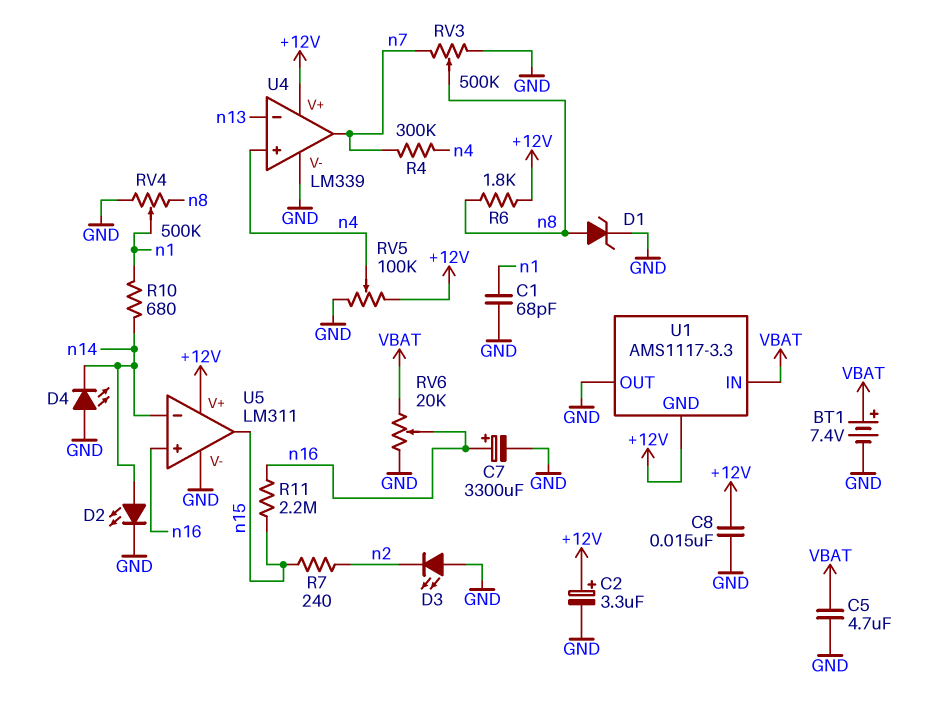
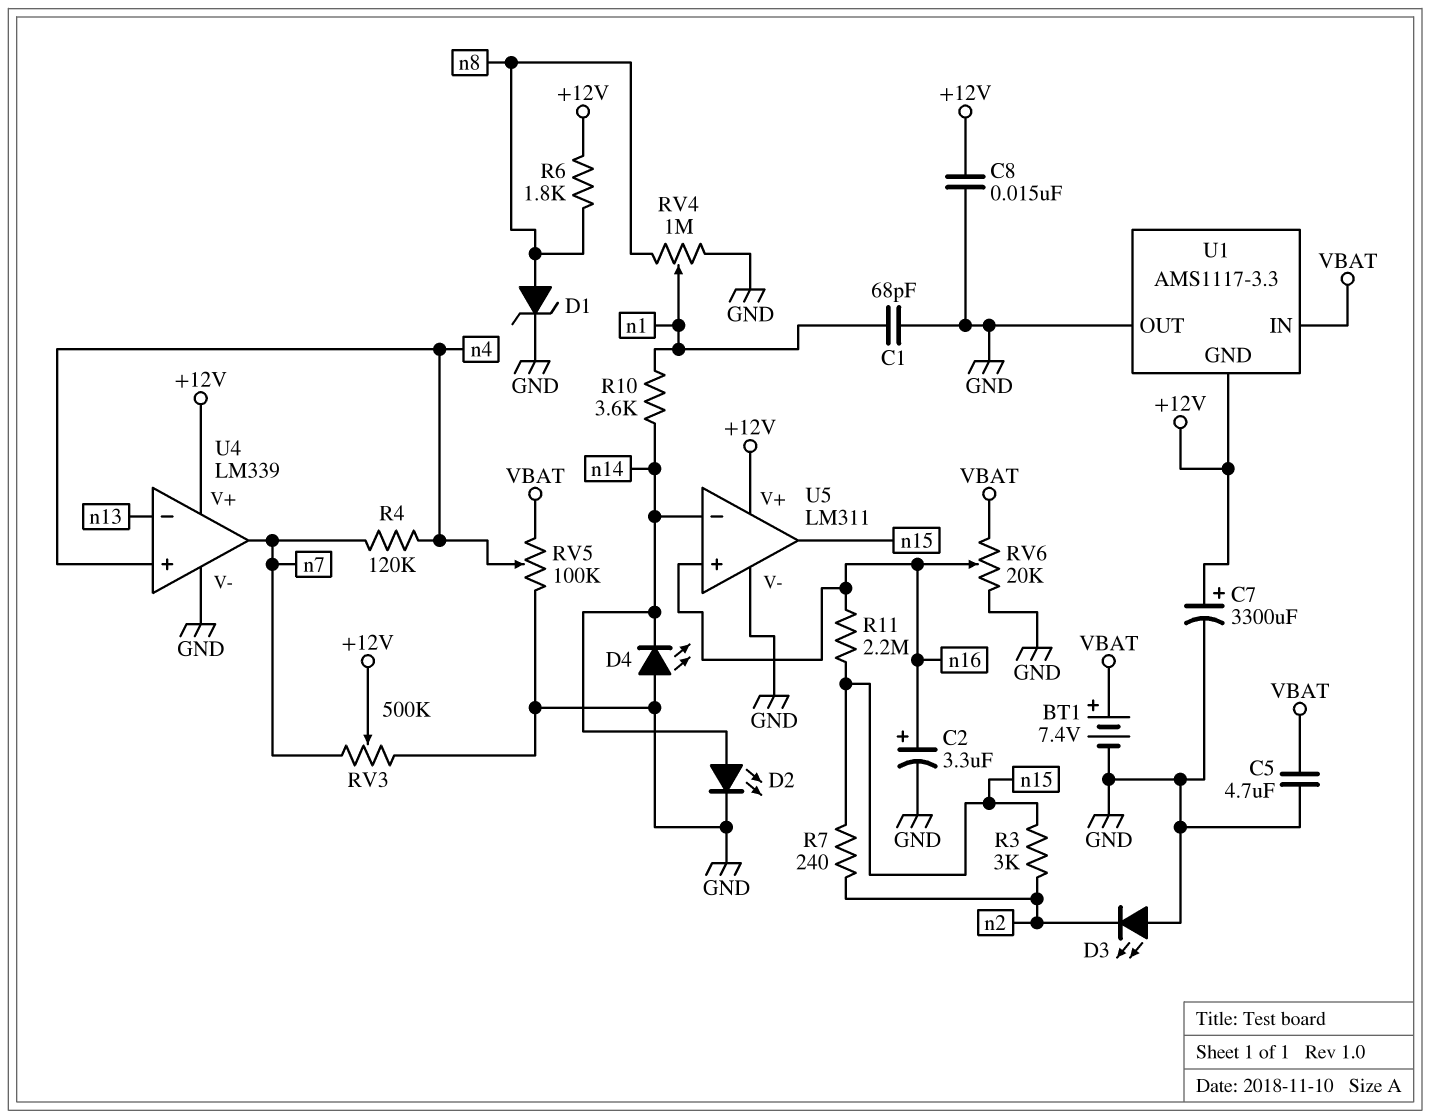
C2: 3.3uF (plus +12V, minus GND) -> 3.3uF (plus n16, minus GND)
C7: 3300uF (plus n16, minus GND) -> 3300uF (plus +12V, minus GND)
R3: none -> 3k (n2, n15)
R4: 300k (n4, n7) -> 120k (n4, n7)
R10: 680 (n1, n14) -> 3.6k (n1, n14)
RV3: 500k (GND, n7, wiper n8) -> 500k (GND, n7, wiper +12V)
RV4: 500k (GND, n8, wiper n1) -> 1M (GND, n8, wiper n1)
RV5: 100k (+12V, GND, wiper n4) -> 100k (GND, VBAT, wiper n4)

